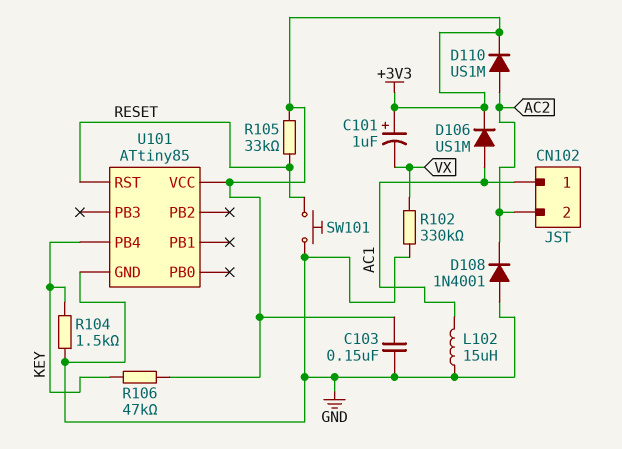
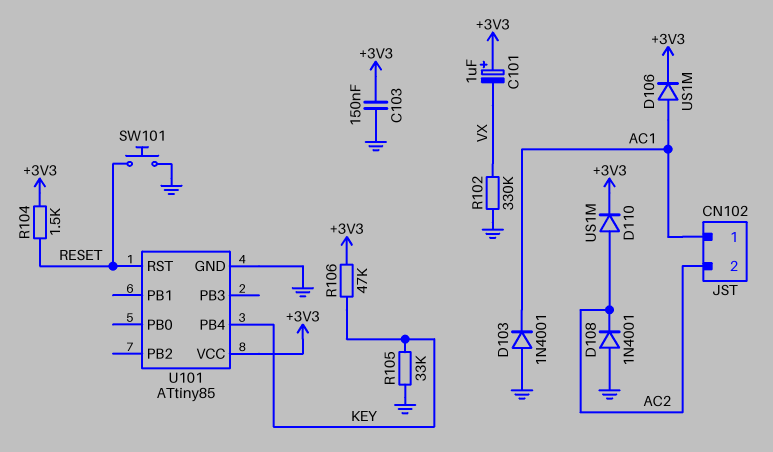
D103: none -> diode 1N4001 (A GND, K AC1)
L102: 15uH (AC1, GND) -> none
R104: 1.5k (GND, KEY) -> 1.5k (+3V3, RESET)
R105: 33k (+3V3, RESET) -> 33k (GND, KEY)

